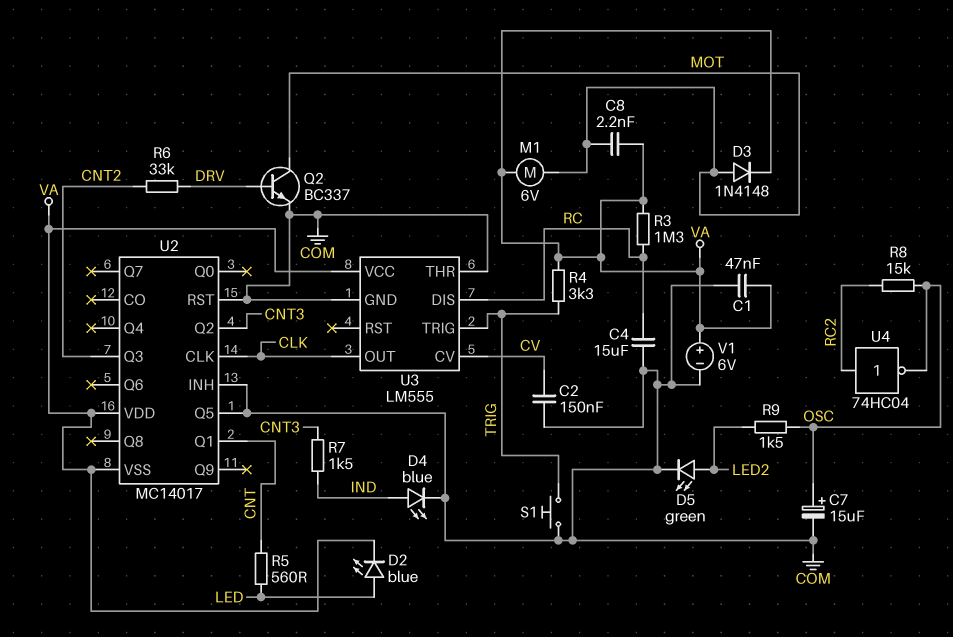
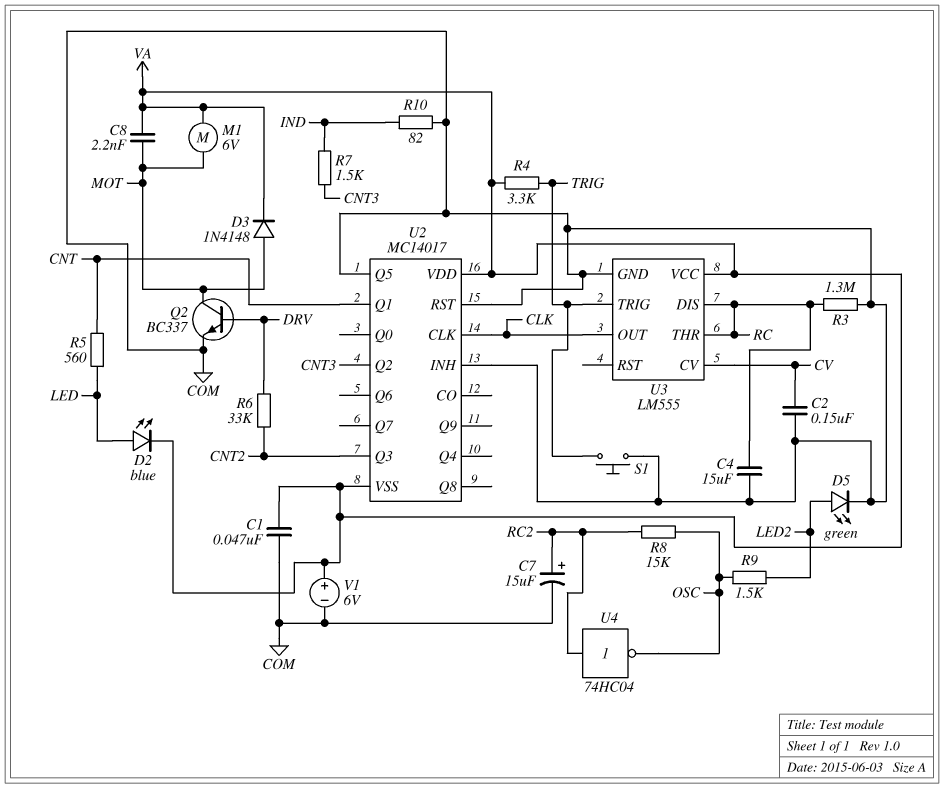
C7: 15uF (plus OSC, minus COM) -> 15uF (plus RC2, minus COM)
D4: LED blue (A IND, K COM) -> none
R3: 1.3M (RC, VA) -> 1.3M (COM, RC)
R10: none -> 82 (COM, IND)
U3 pin THR: COM -> RC

